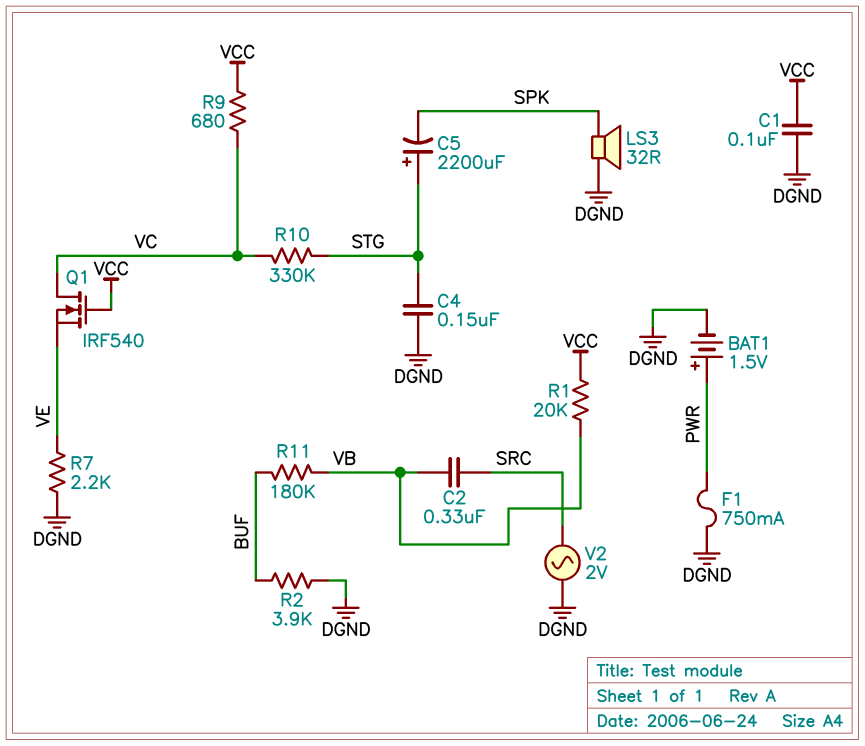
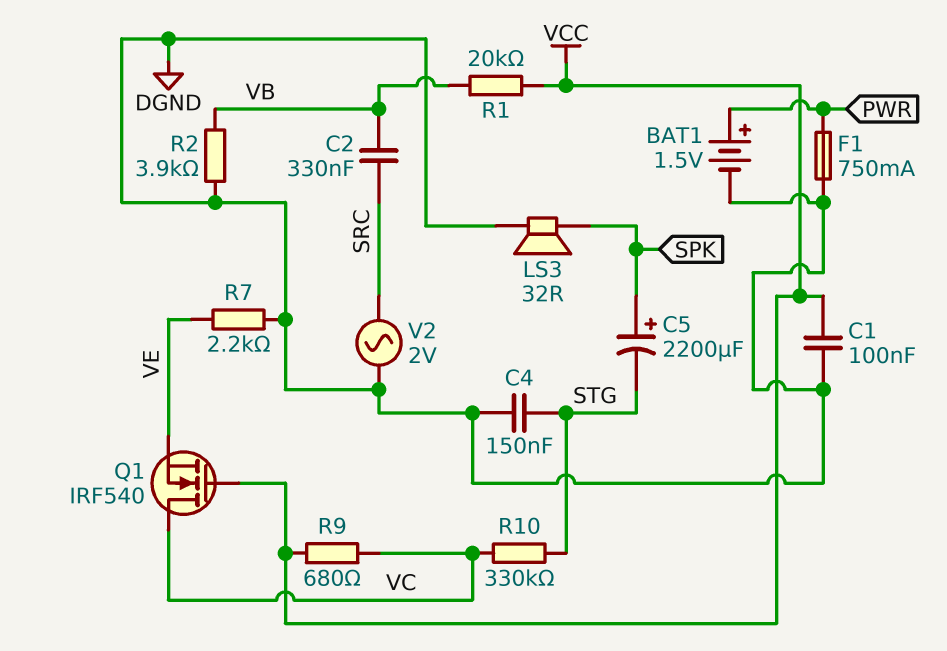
C5: 2200uF (plus STG, minus SPK) -> 2200uF (plus SPK, minus STG)
R2: 3.9k (BUF, DGND) -> 3.9k (DGND, VB)
R11: 180k (BUF, VB) -> none

